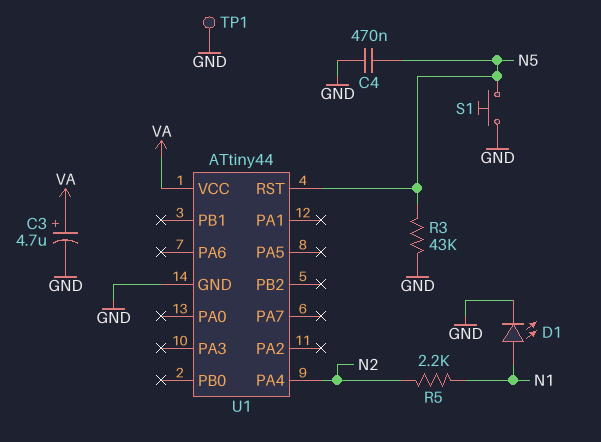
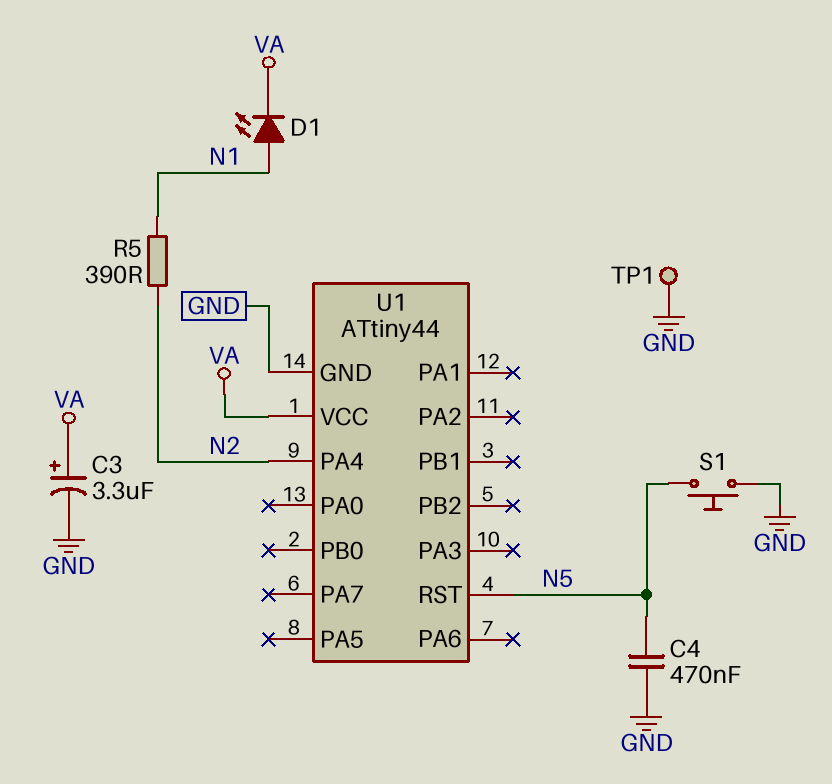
C3: 4.7uF (plus VA, minus GND) -> 3.3uF (plus VA, minus GND)
D1: LED (A N1, K GND) -> LED (A N1, K VA)
R3: 43k (GND, N5) -> none
R5: 2.2k (N1, N2) -> 390 (N1, N2)

